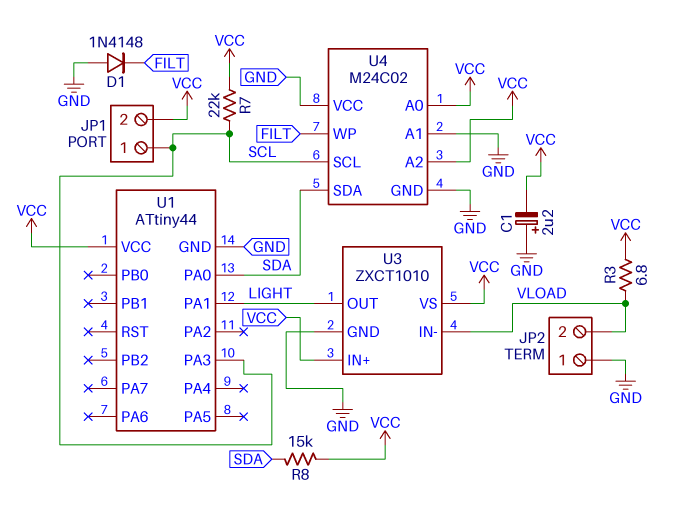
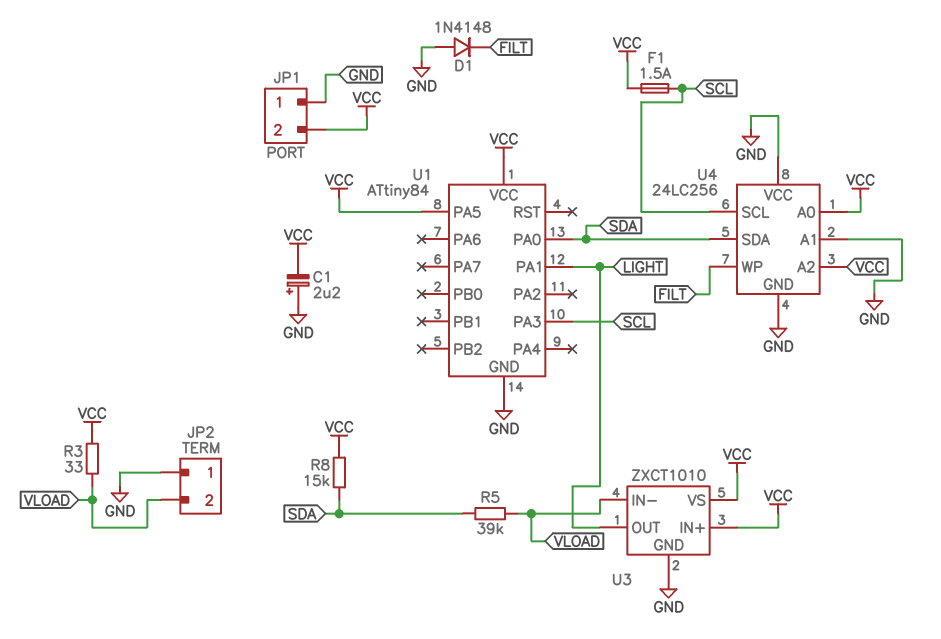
F1: none -> 1.5A (SCL, VCC)
JP1 pin 1: SCL -> GND
R3: 6.8 (VCC, VLOAD) -> 33 (VCC, VLOAD)
R5: none -> 39k (SDA, VLOAD)
R7: 22k (SCL, VCC) -> none
U1: ATtiny44 -> ATtiny84
U1 pin PA5: none -> VCC
U4: M24C02 -> 24LC256

